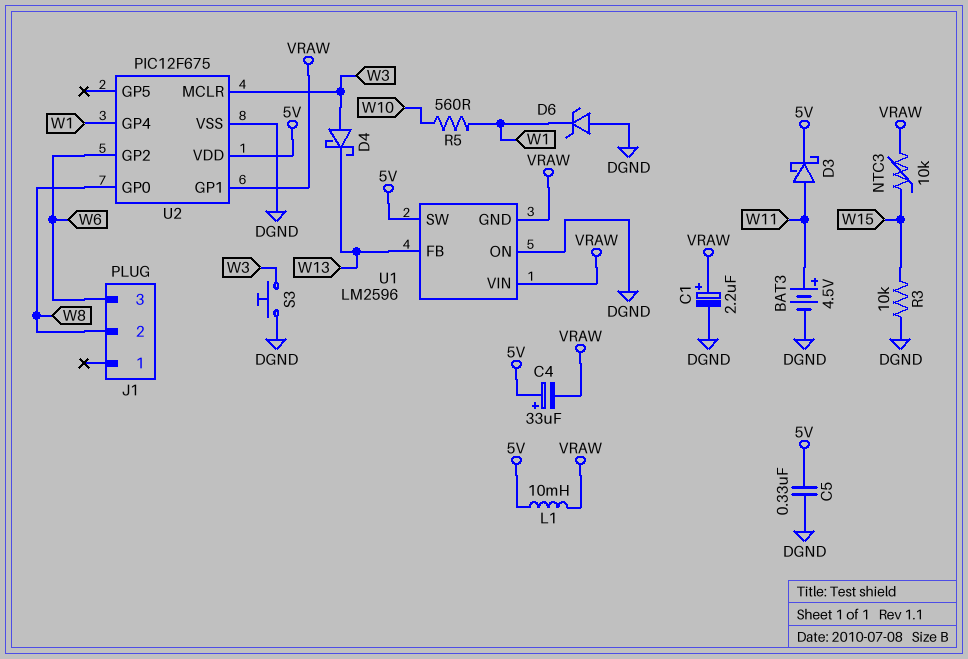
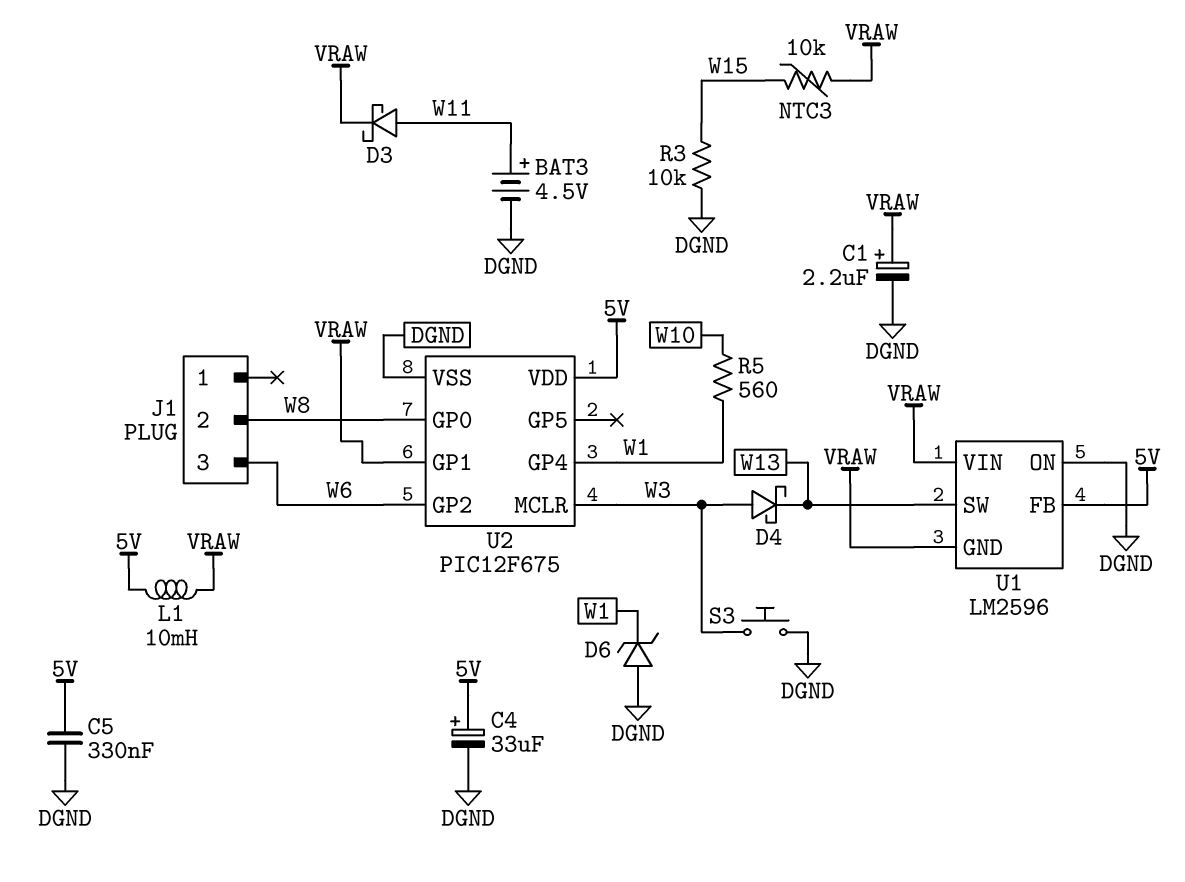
C4: 33uF (plus 5V, minus VRAW) -> 33uF (plus 5V, minus DGND)
D3: schottky (A W11, K 5V) -> schottky (A W11, K VRAW)
U1 pin FB: W13 -> 5V
U1 pin SW: 5V -> W13

